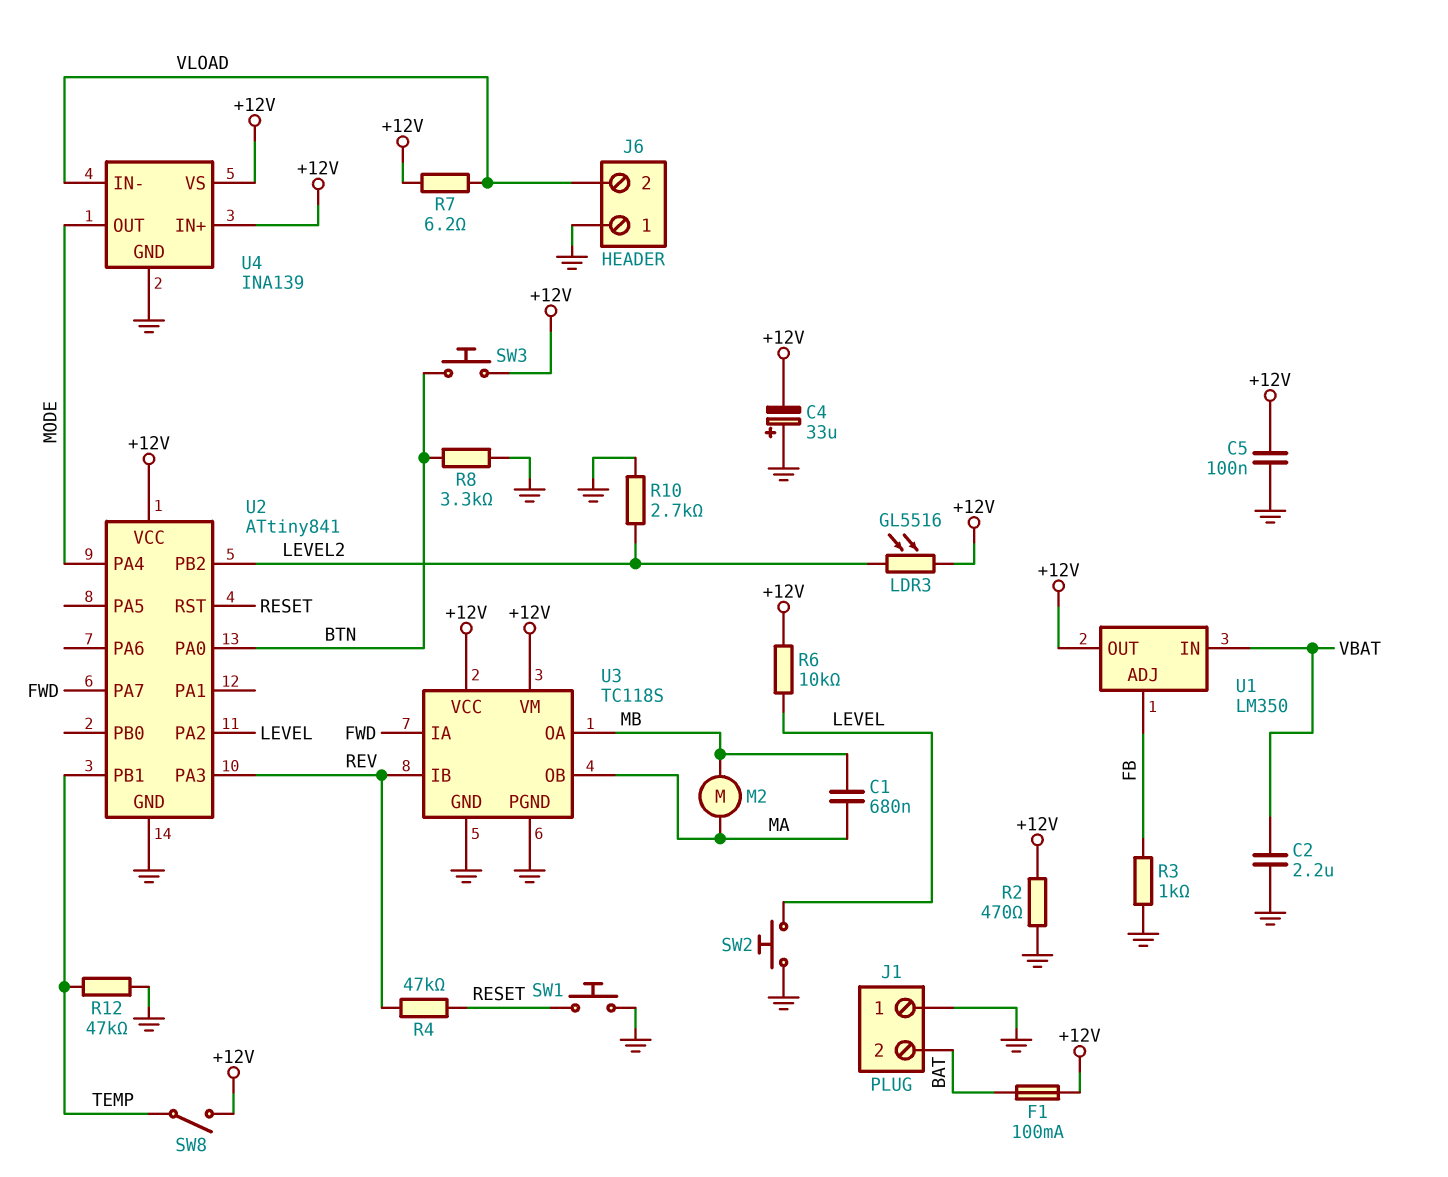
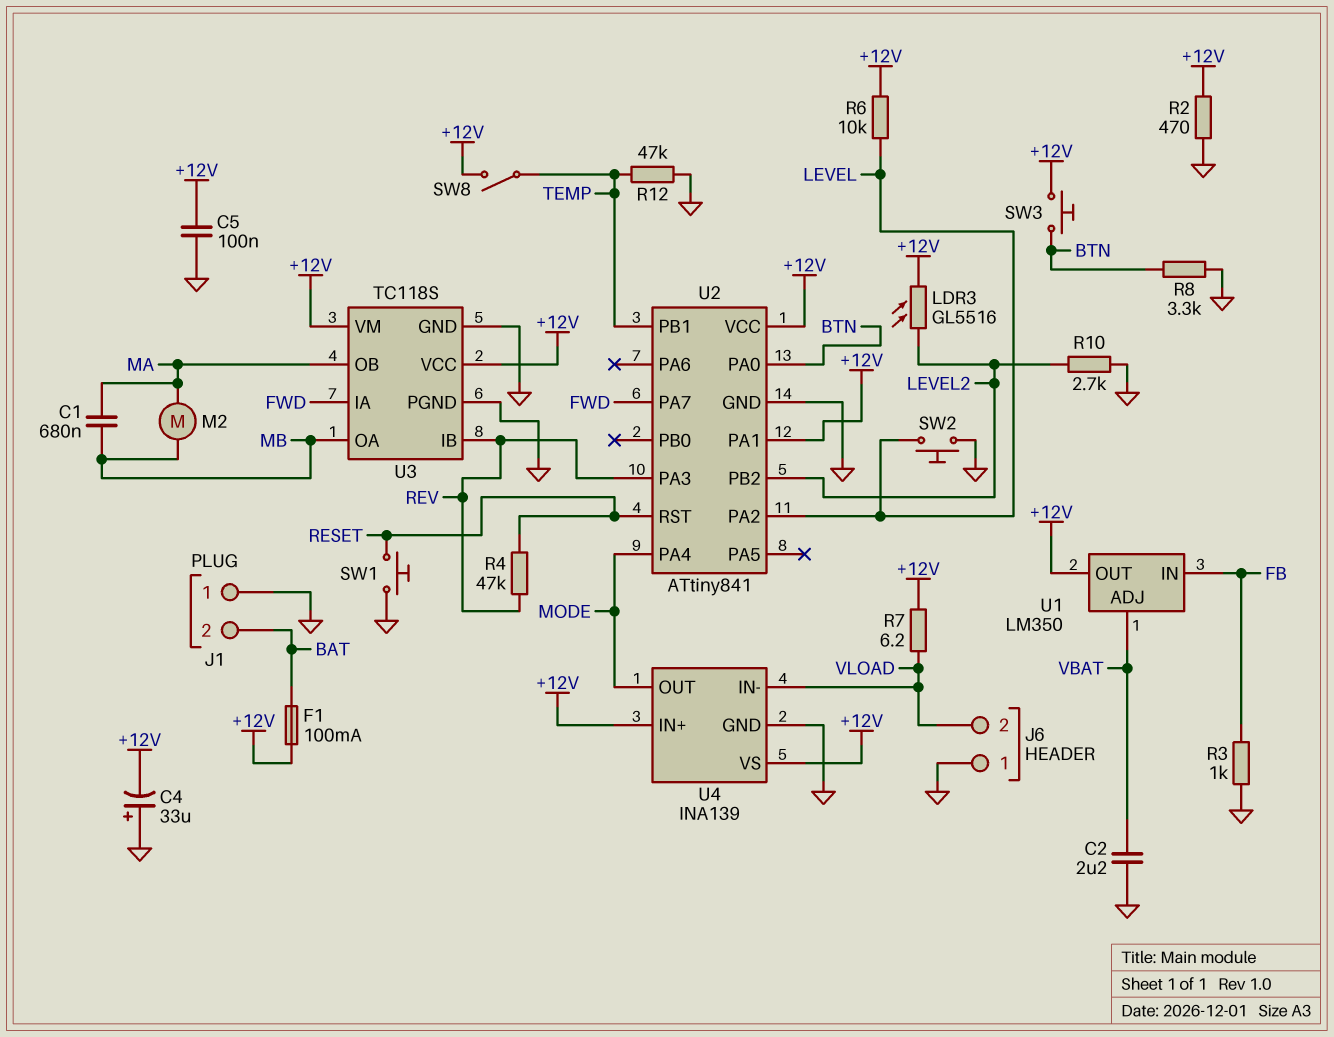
U1 pin ADJ: FB -> VBAT
U1 pin IN: VBAT -> FB
U2 pin PA1: none -> +12V

